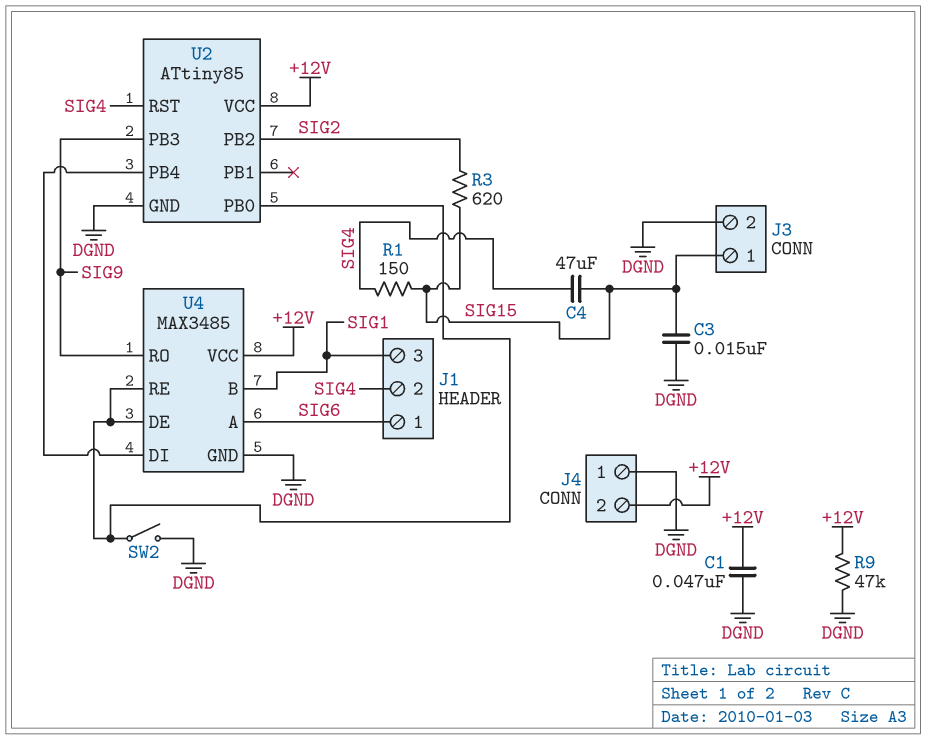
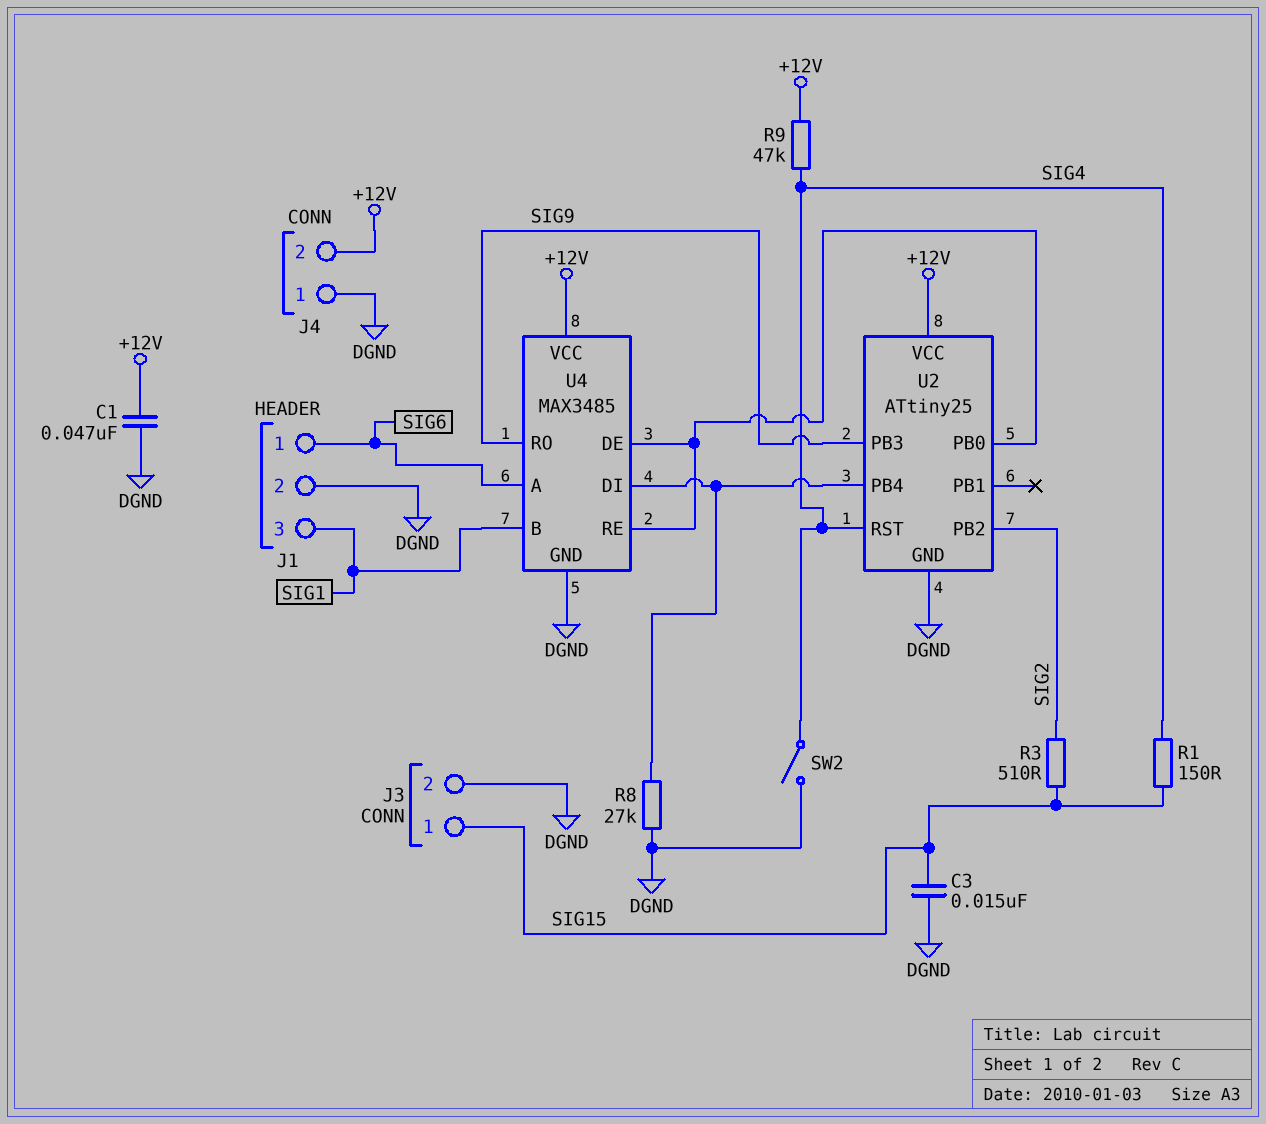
C4: 47uF (SIG4, SIG15) -> none
J1 pin 2: SIG4 -> DGND
R3: 620 (SIG2, SIG15) -> 510 (SIG2, SIG15)
R8: none -> 27k (DGND, U2/PB4)
R9: 47k (+12V, DGND) -> 47k (+12V, SIG4)
SW2: switch (DGND, U2/PB0) -> switch (DGND, SIG4)
U2: ATtiny85 -> ATtiny25

